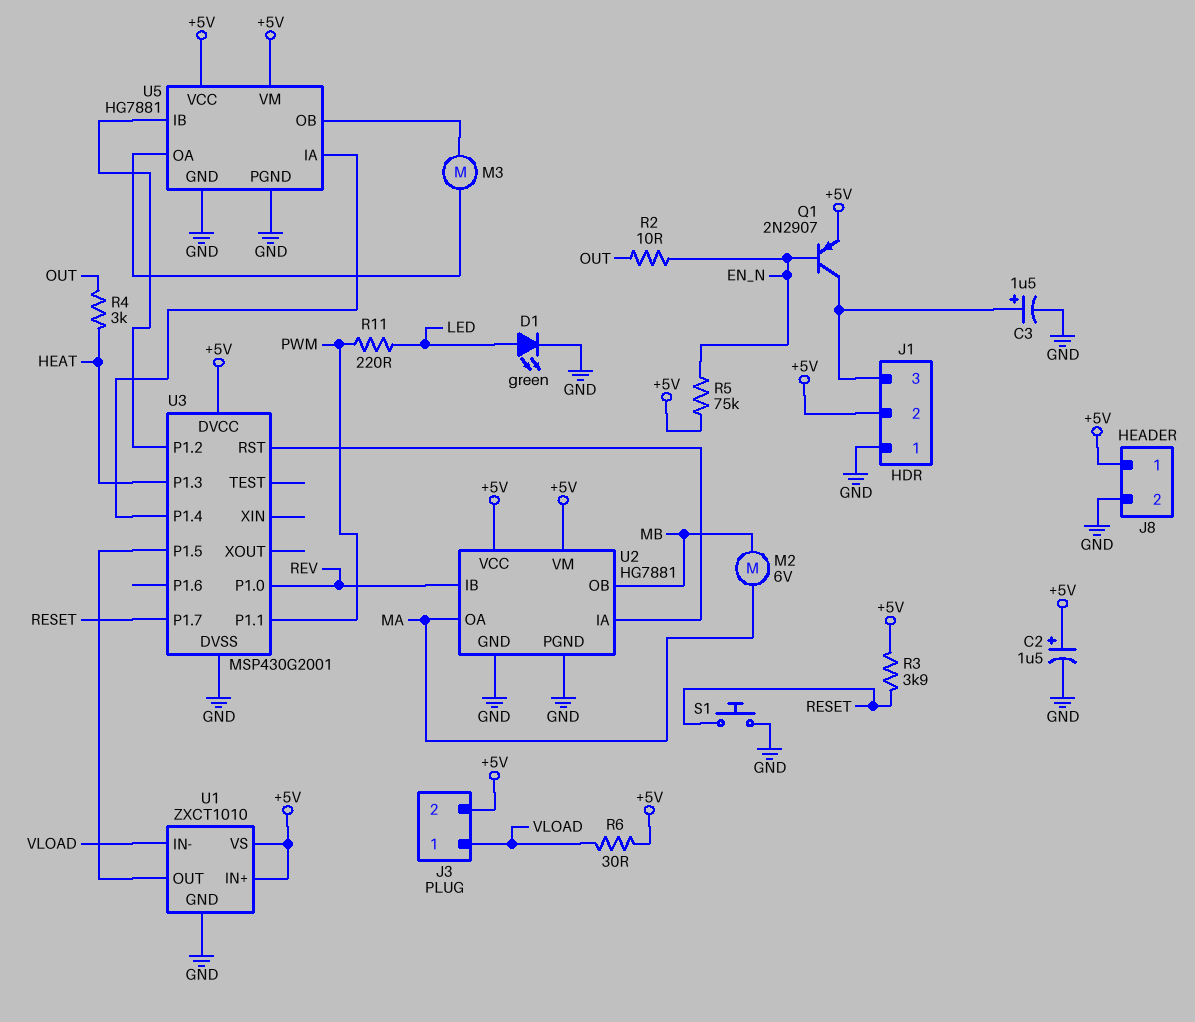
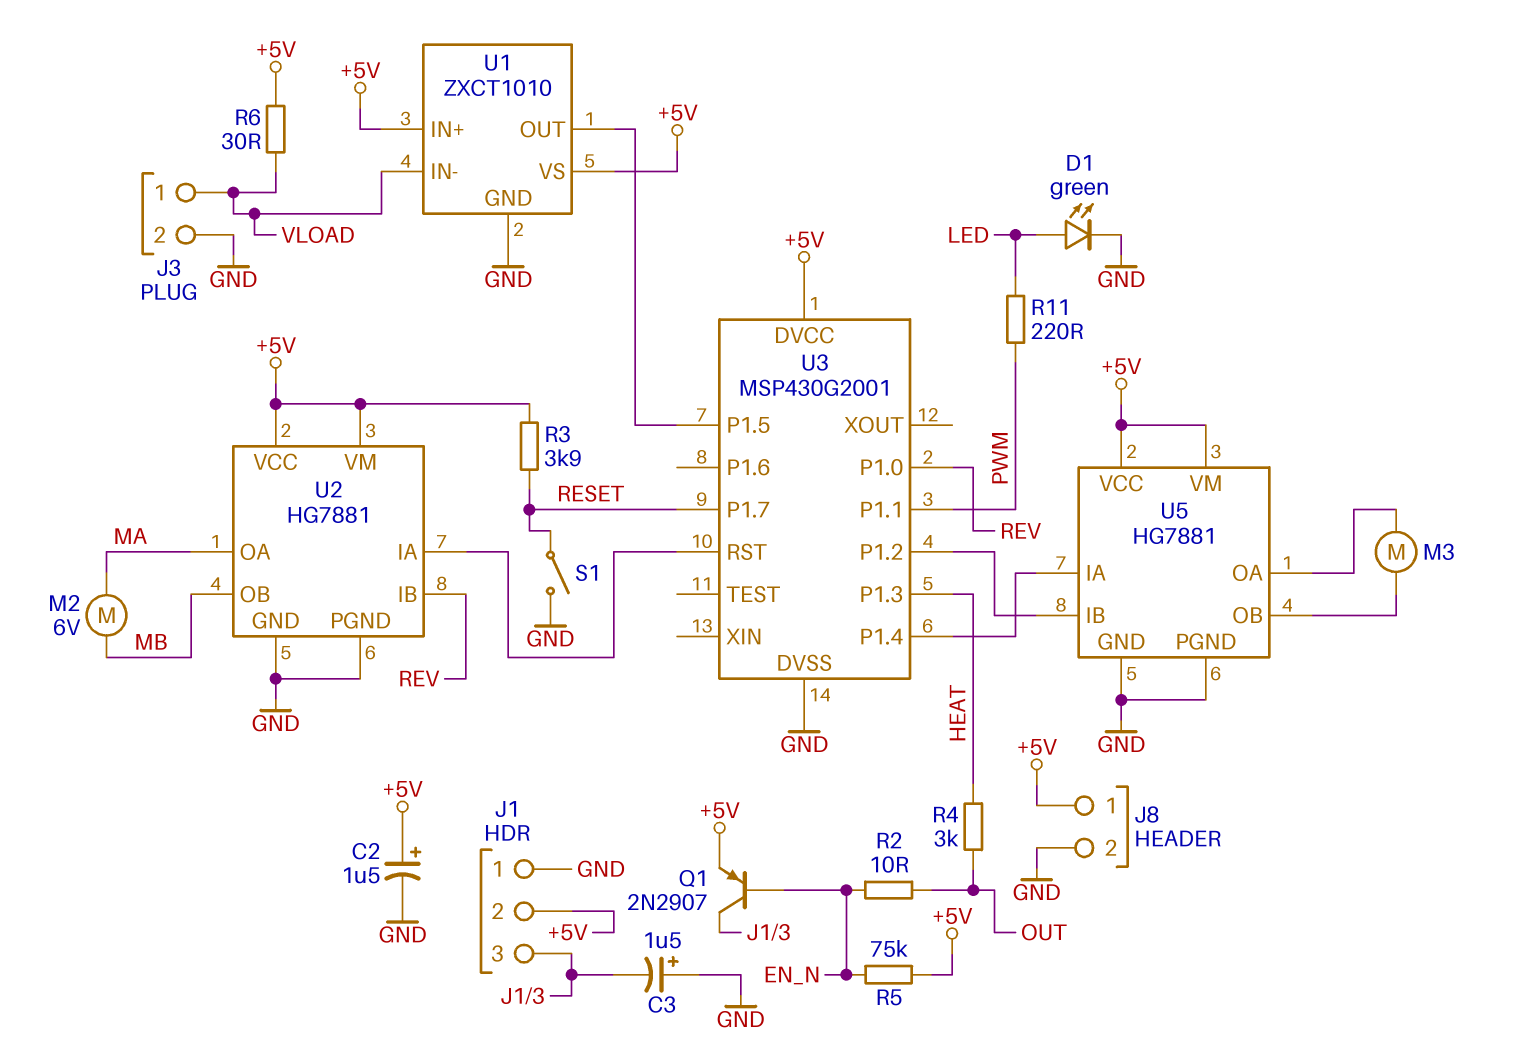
C3: 1.5uF (plus J1/3, minus GND) -> 1.5uF (plus GND, minus J1/3)
J3 pin 2: +5V -> GND
S1: button (GND, RESET) -> switch (GND, RESET)

